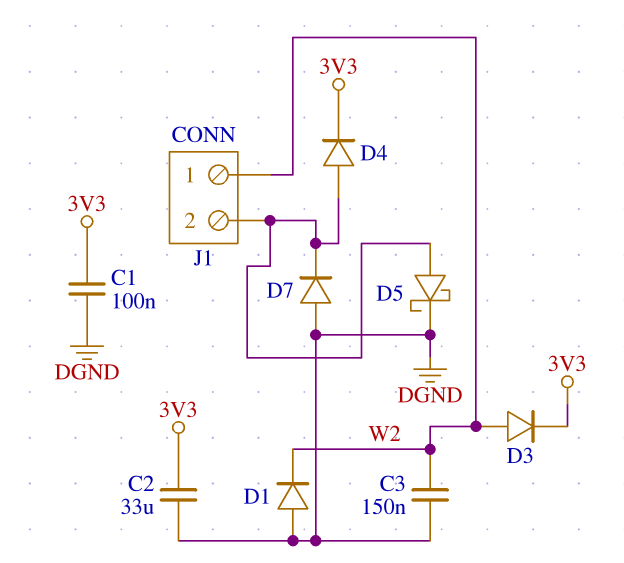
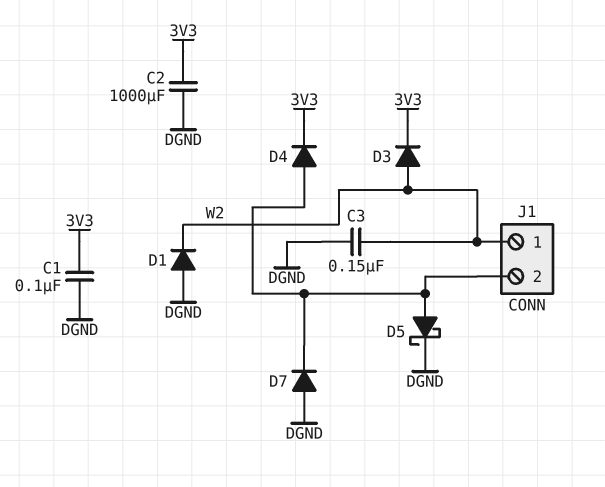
C2: 33uF (3V3, DGND) -> 1000uF (3V3, DGND)

